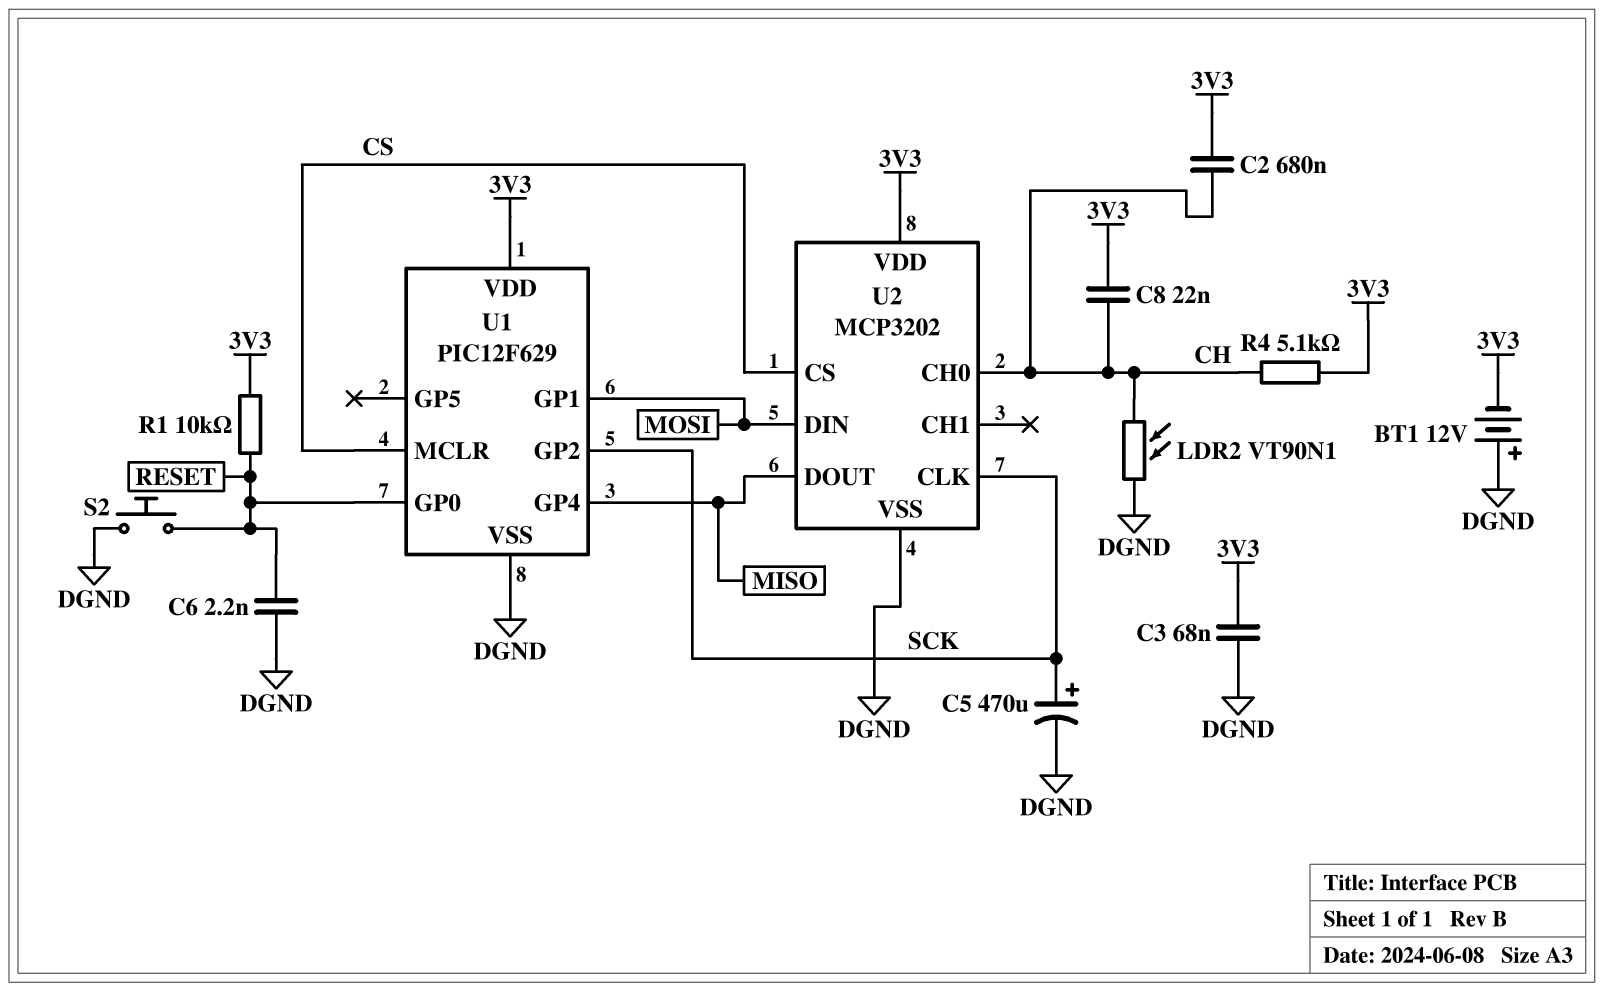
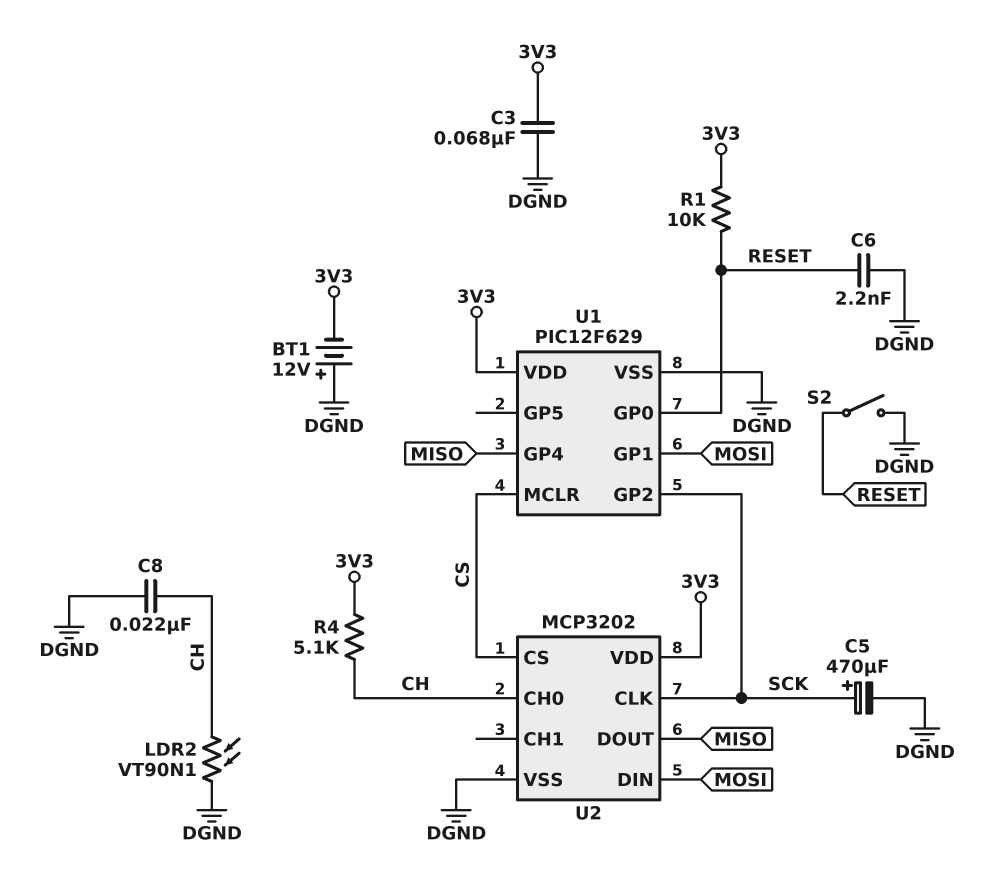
C2: 680nF (3V3, CH) -> none
C8: 22nF (3V3, CH) -> 22nF (CH, DGND)
S2: button (DGND, RESET) -> switch (DGND, RESET)

